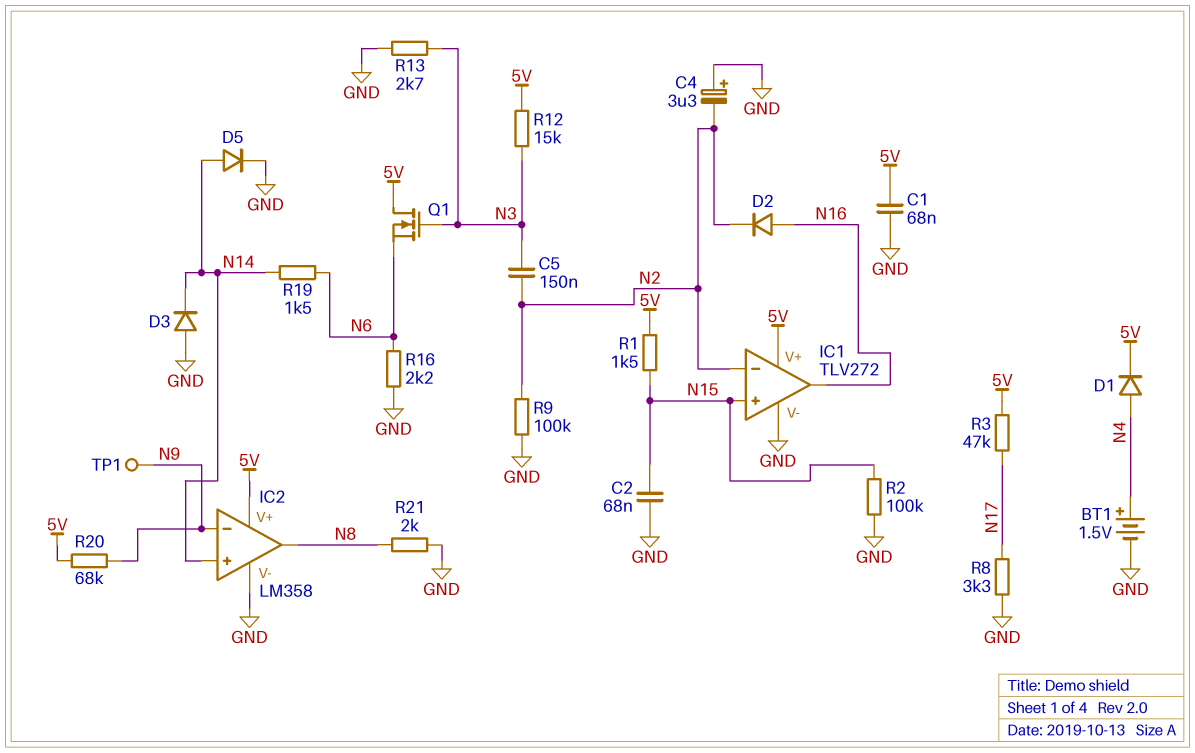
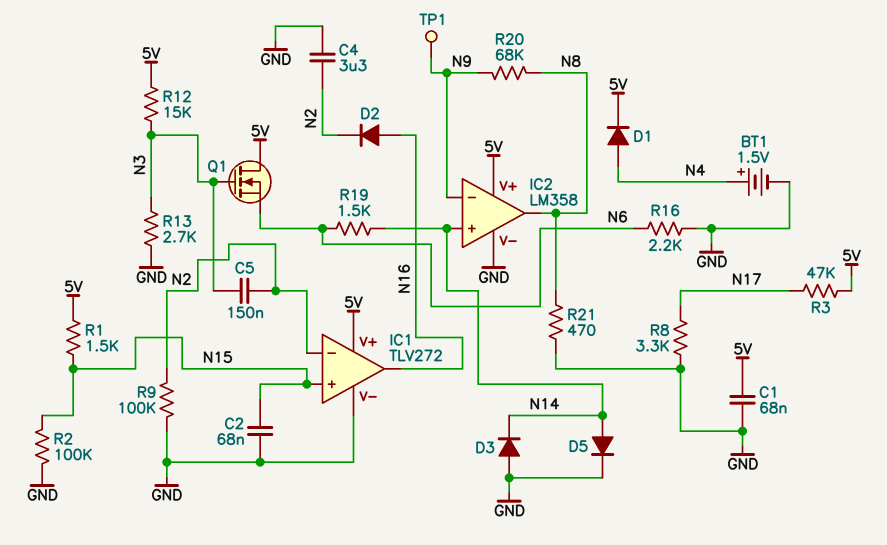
C4: 3.3uF (plus GND, minus N2) -> 3.3uF (GND, N2)
R20: 68k (5V, N9) -> 68k (N8, N9)
R21: 2k (GND, N8) -> 470 (GND, N8)

